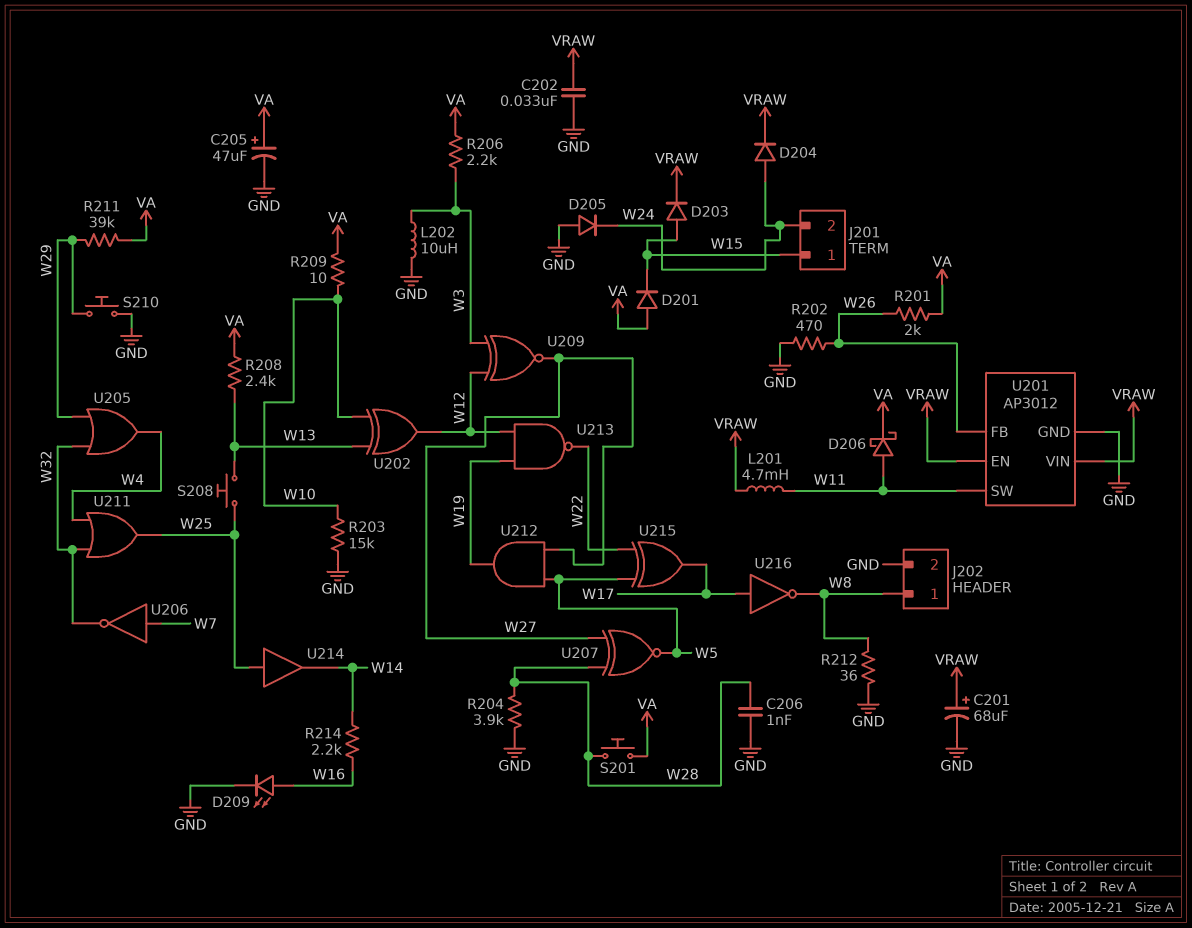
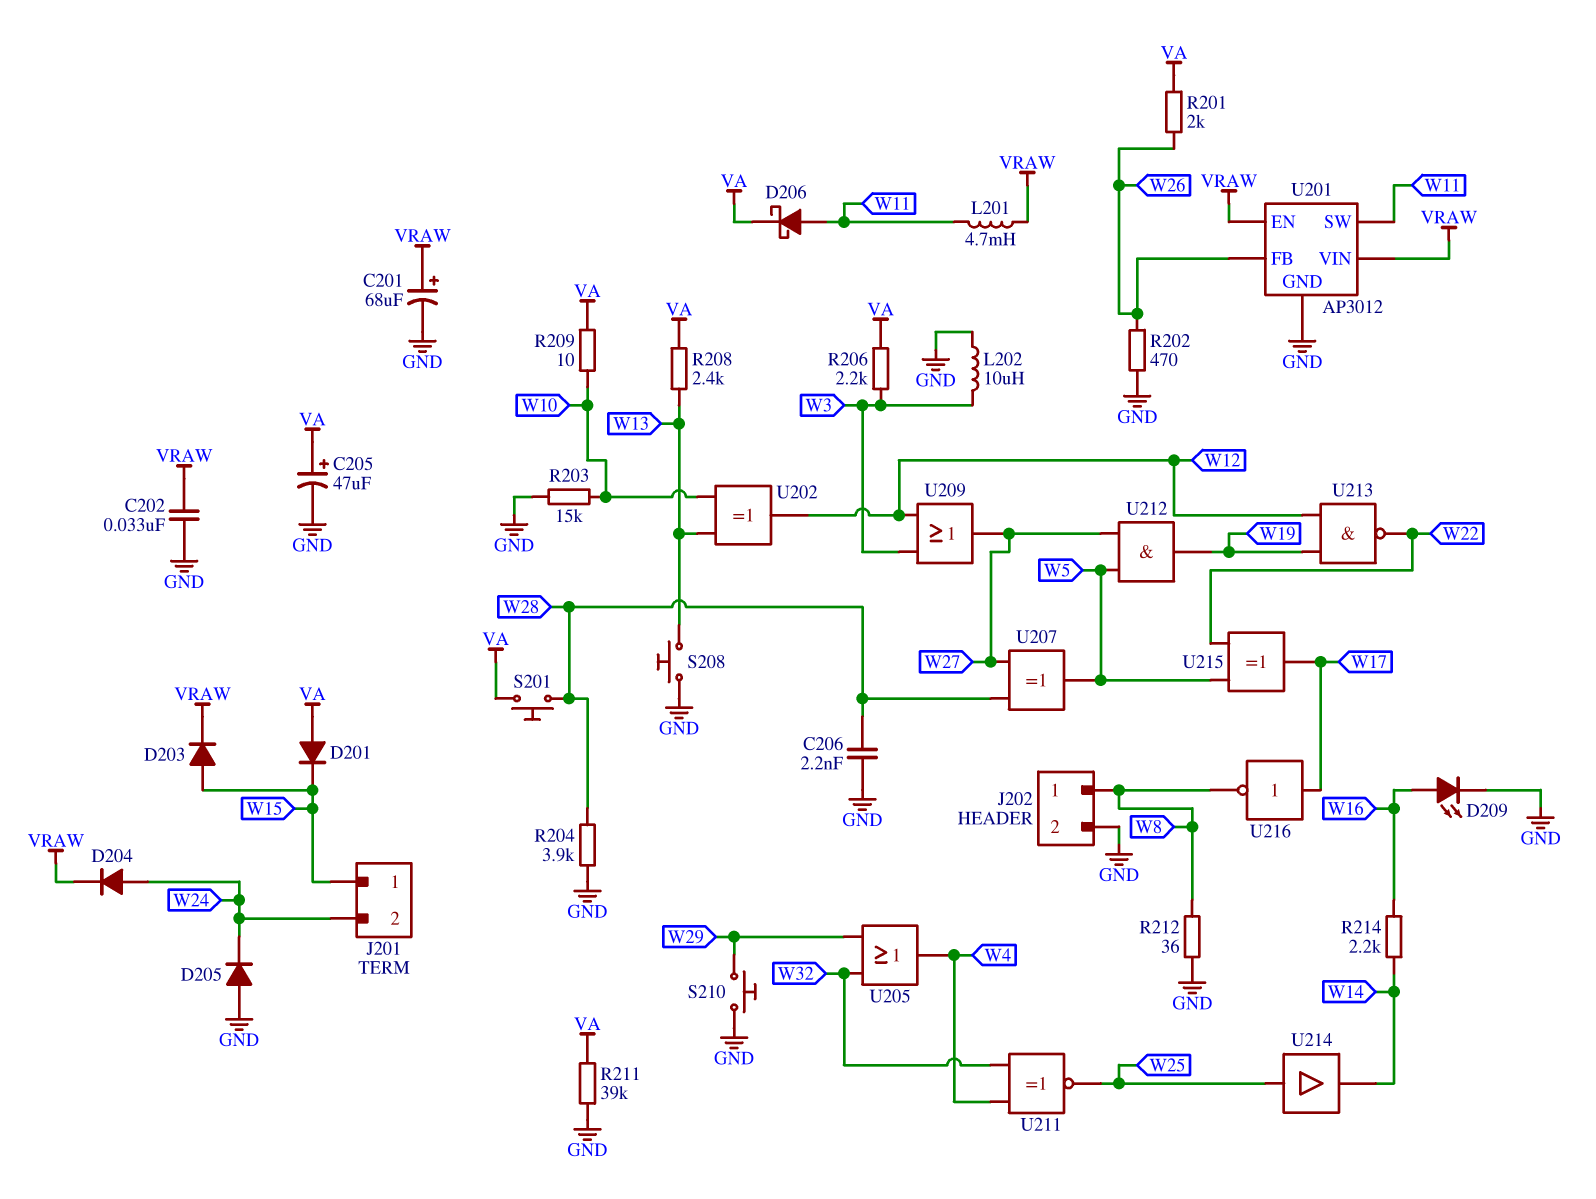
C206: 1nF (GND, W28) -> 2.2nF (GND, W28)
R211: 39k (VA, W29) -> 39k (GND, VA)
S208: button (W13, W25) -> button (GND, W13)
U206: NOT (in W7, out W32) -> none
U207: XNOR (in W27, in W28, out W5) -> XOR (in W27, in W28, out W5)
U209: XNOR (in W3, in W12, out W27) -> OR (in W3, in W12, out W27)
U211: OR (in W4, in W32, out W25) -> XNOR (in W4, in W32, out W25)

